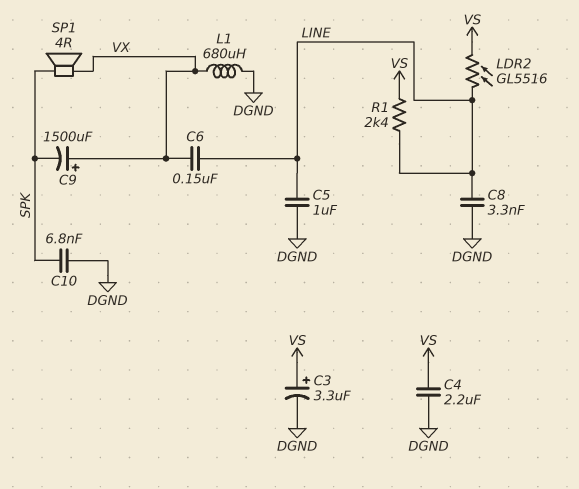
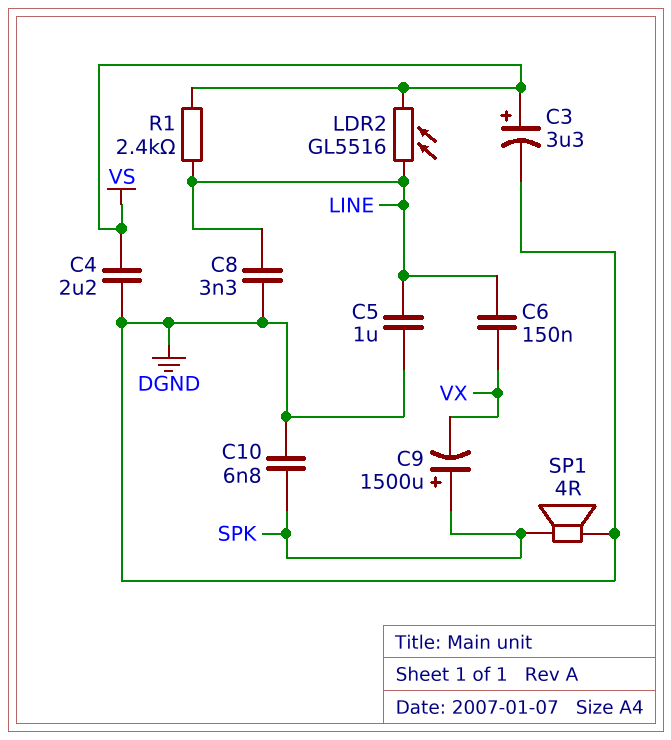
C9: 1500uF (plus VX, minus SPK) -> 1500uF (plus SPK, minus VX)
L1: 680uH (DGND, VX) -> none
SP1: speaker 4R (SPK, VX) -> speaker 4R (DGND, SPK)

